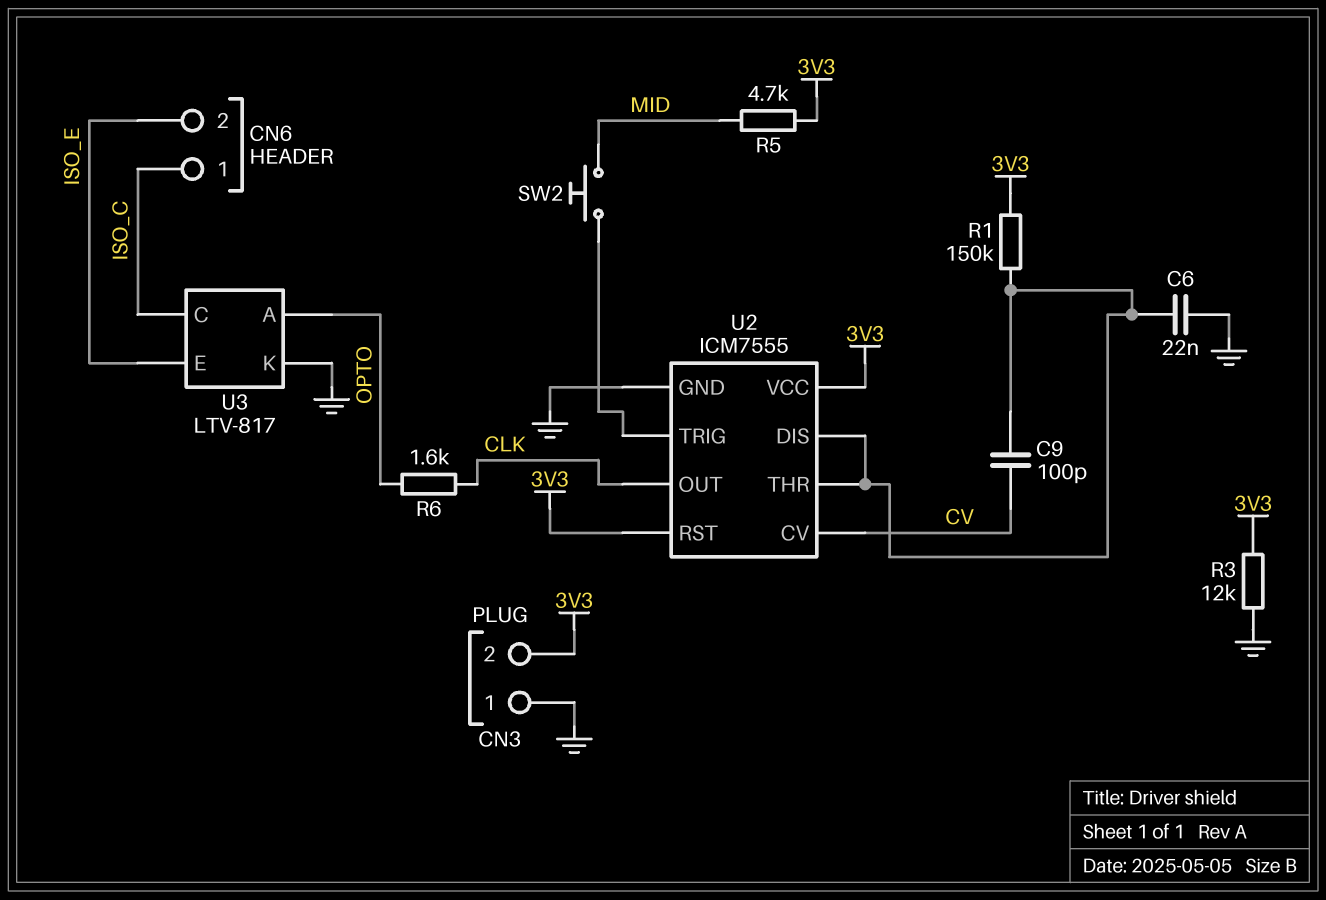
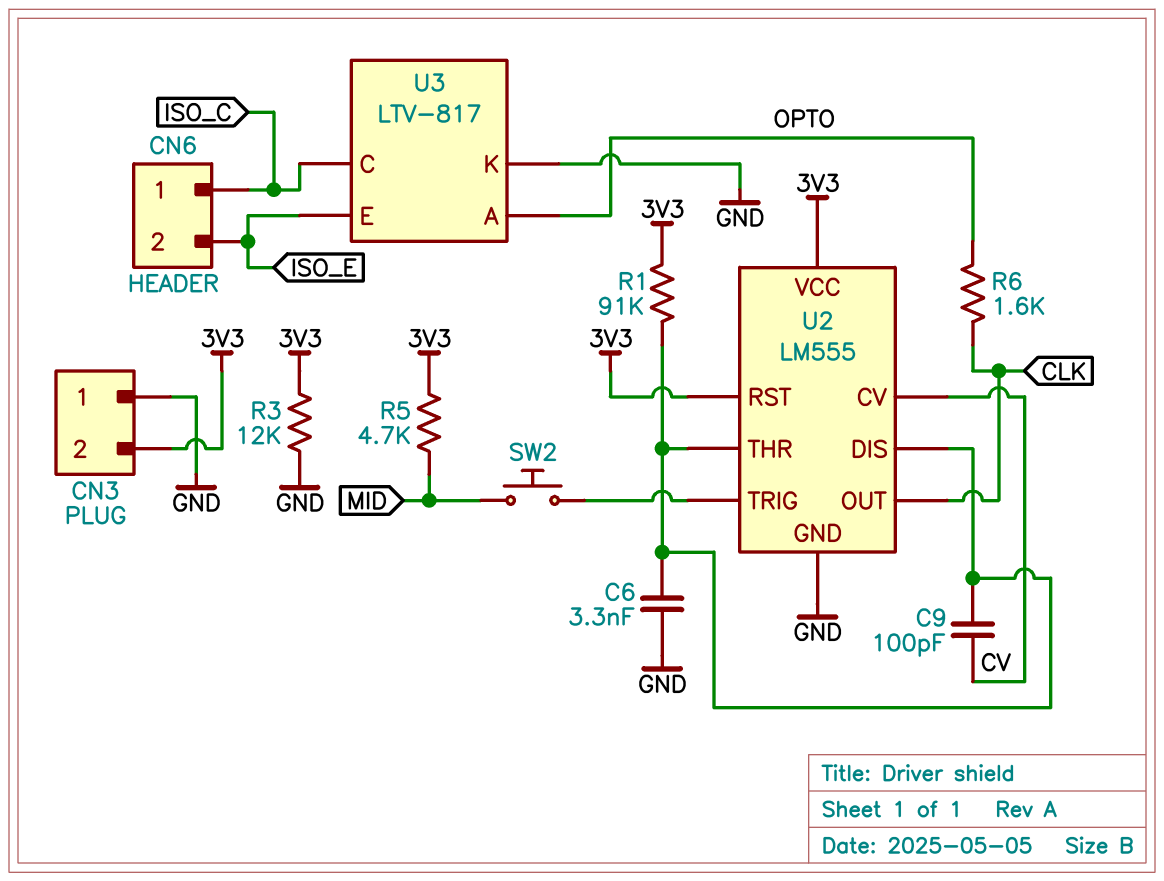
C6: 22nF (GND, U2/DIS) -> 3.3nF (GND, U2/DIS)
R1: 150k (3V3, U2/DIS) -> 91k (3V3, U2/DIS)
U2: ICM7555 -> LM555

